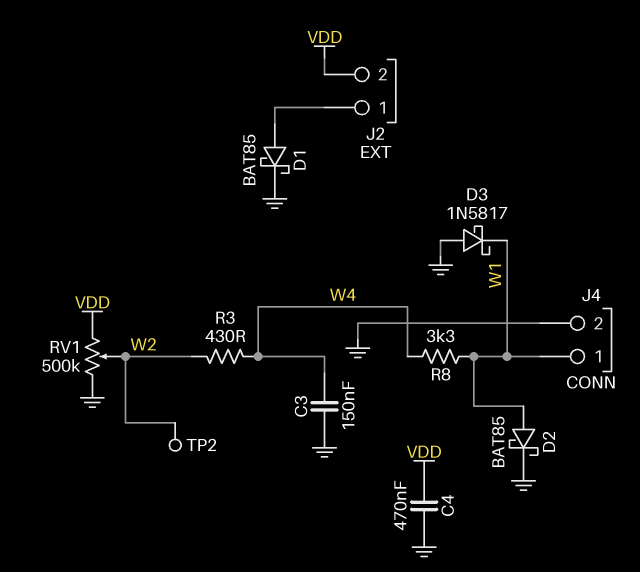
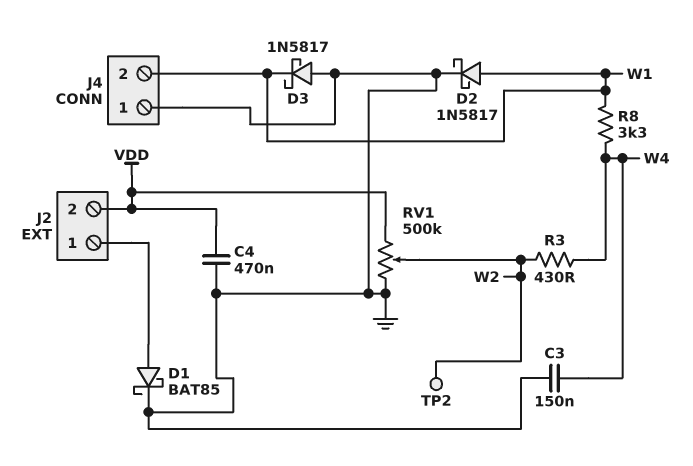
D2: schottky BAT85 (A W1, K GND) -> schottky 1N5817 (A W1, K GND)
J4 pin 1: W1 -> GND
J4 pin 2: GND -> W1

